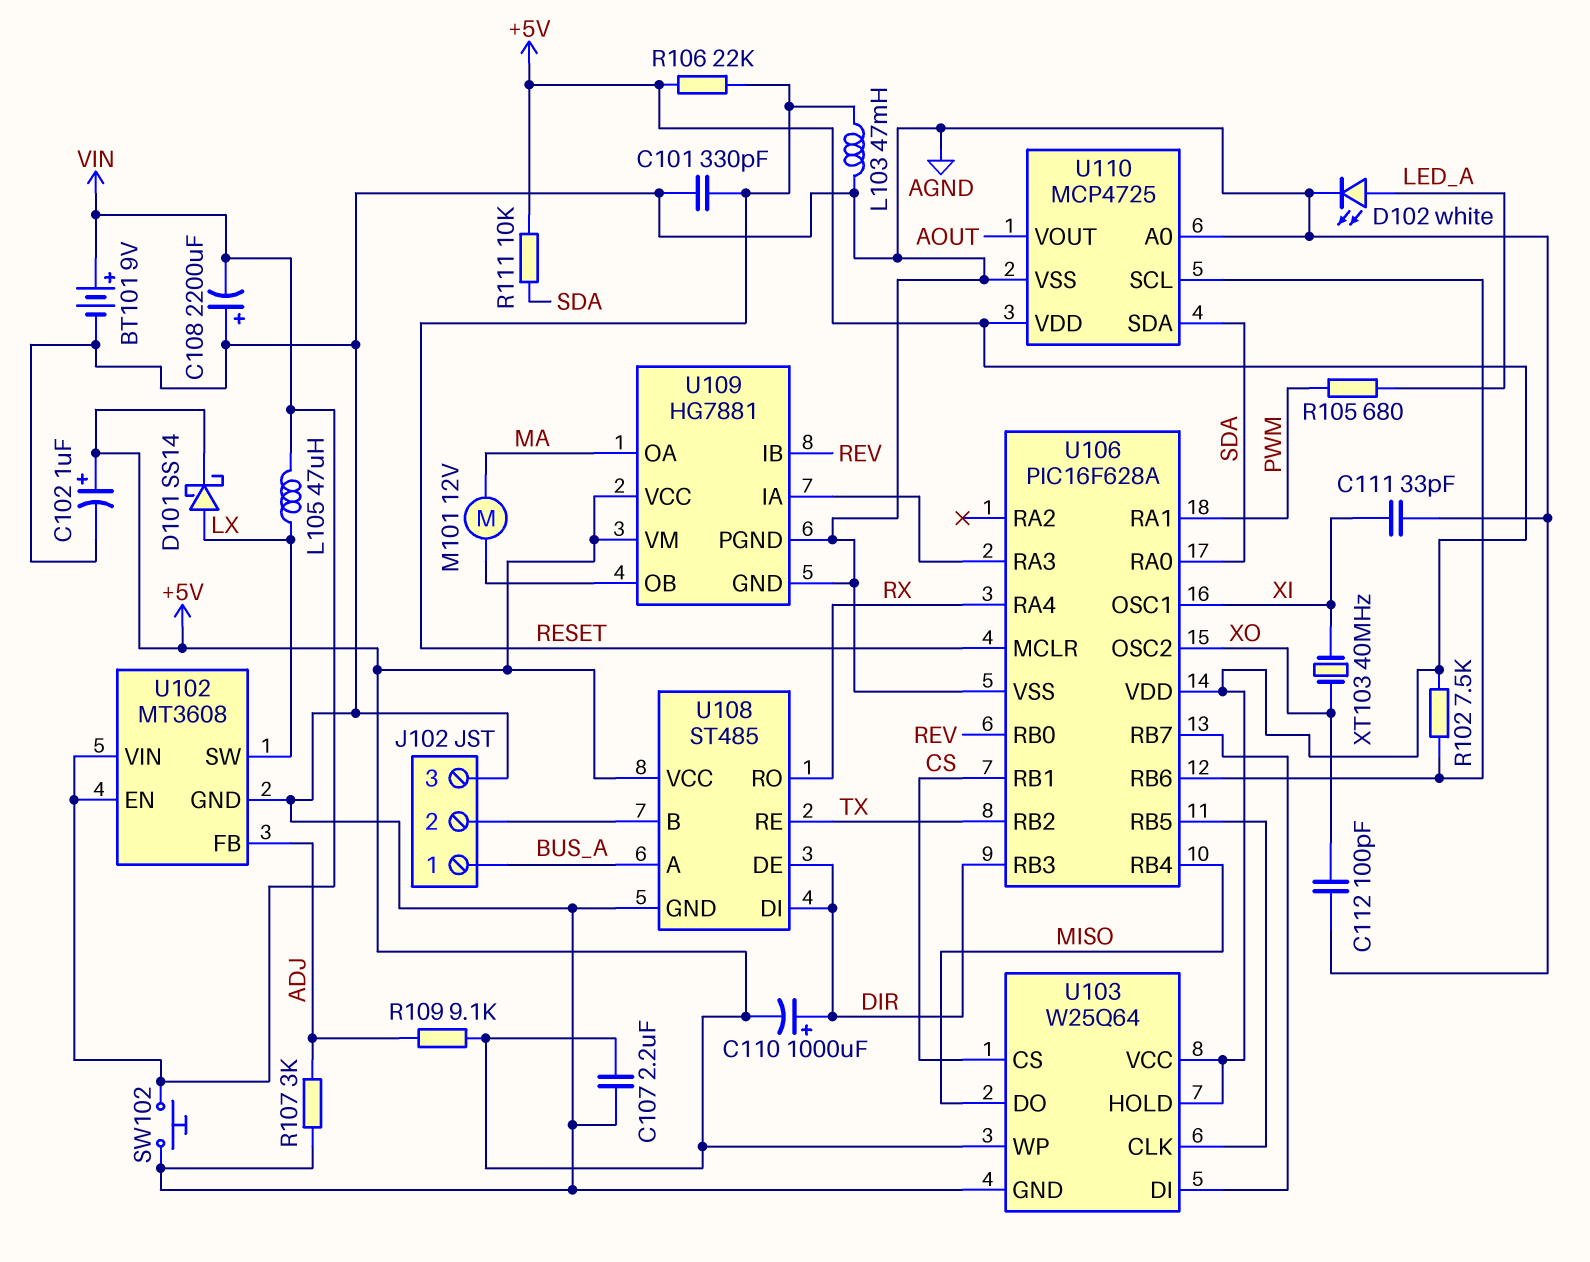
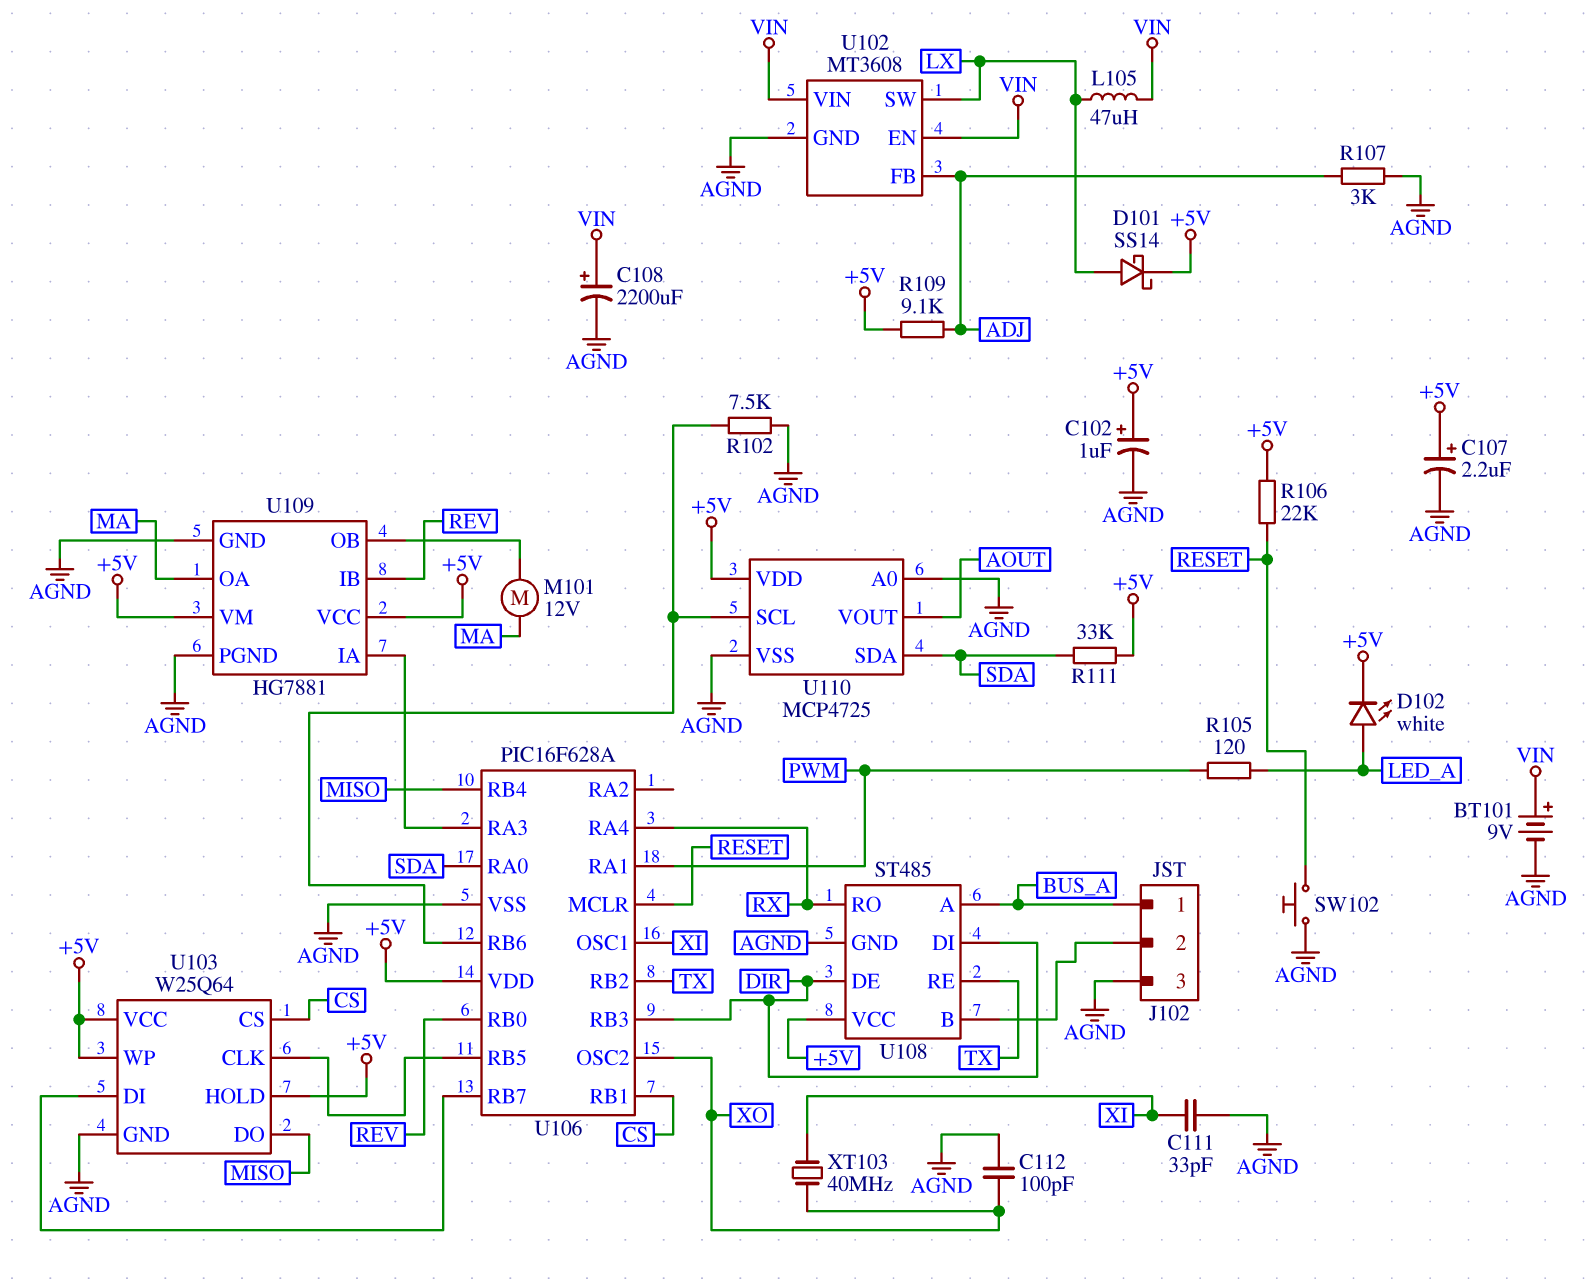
C101: 330pF (AGND, RESET) -> none
C107: 2.2uF (+5V, AGND) -> 2.2uF (plus +5V, minus AGND)
C108: 2200uF (plus AGND, minus VIN) -> 2200uF (plus VIN, minus AGND)
C110: 1000uF (plus DIR, minus +5V) -> none
D102: LED white (A LED_A, K AGND) -> LED white (A LED_A, K +5V)
L103: 47mH (AGND, RESET) -> none
R102: 7.5k (+5V, U106/RB6) -> 7.5k (AGND, U106/RB6)
R105: 680 (LED_A, PWM) -> 120 (LED_A, PWM)
R111: 10k (+5V, SDA) -> 33k (+5V, SDA)
SW102: button (AGND, VIN) -> button (AGND, RESET)

